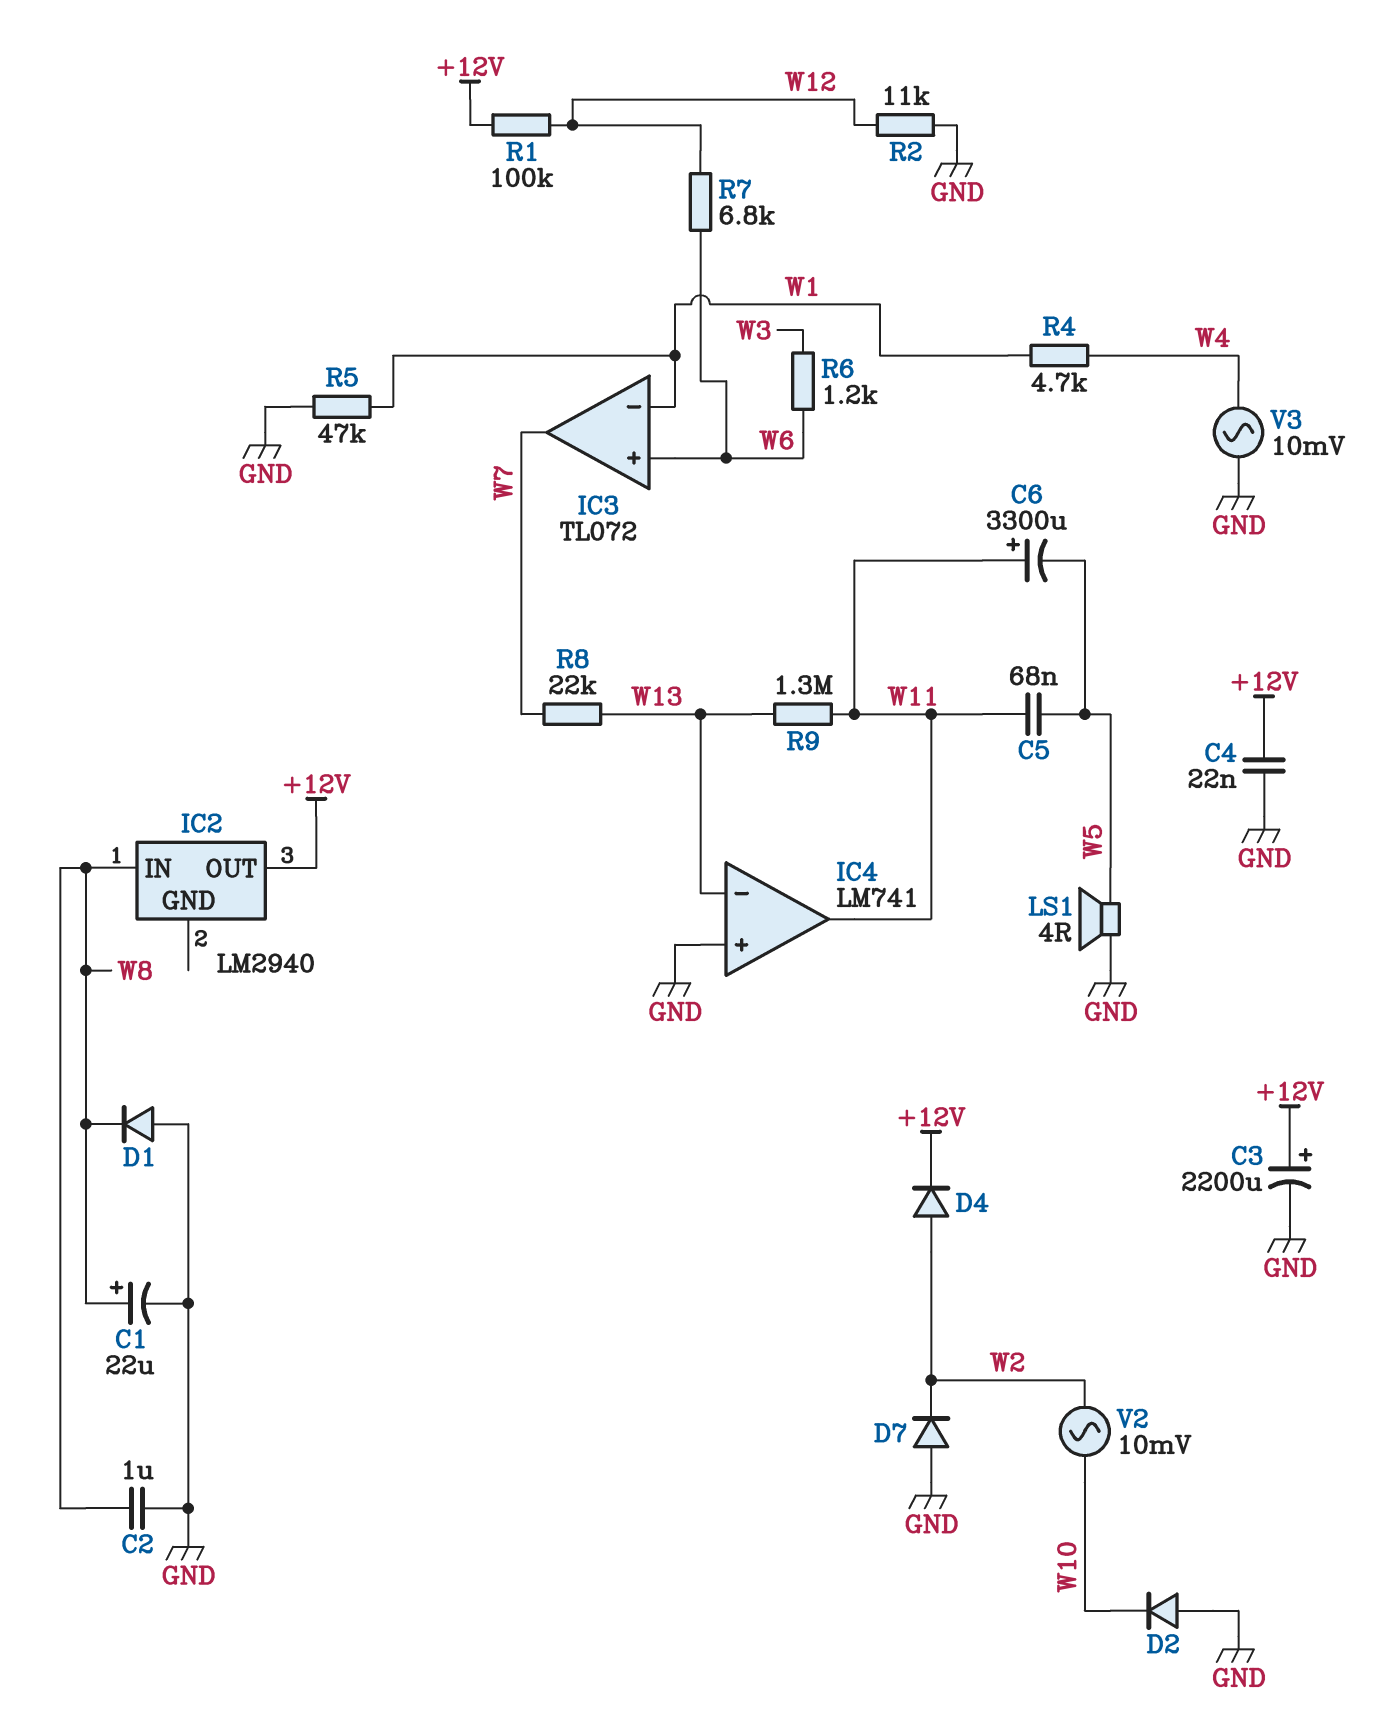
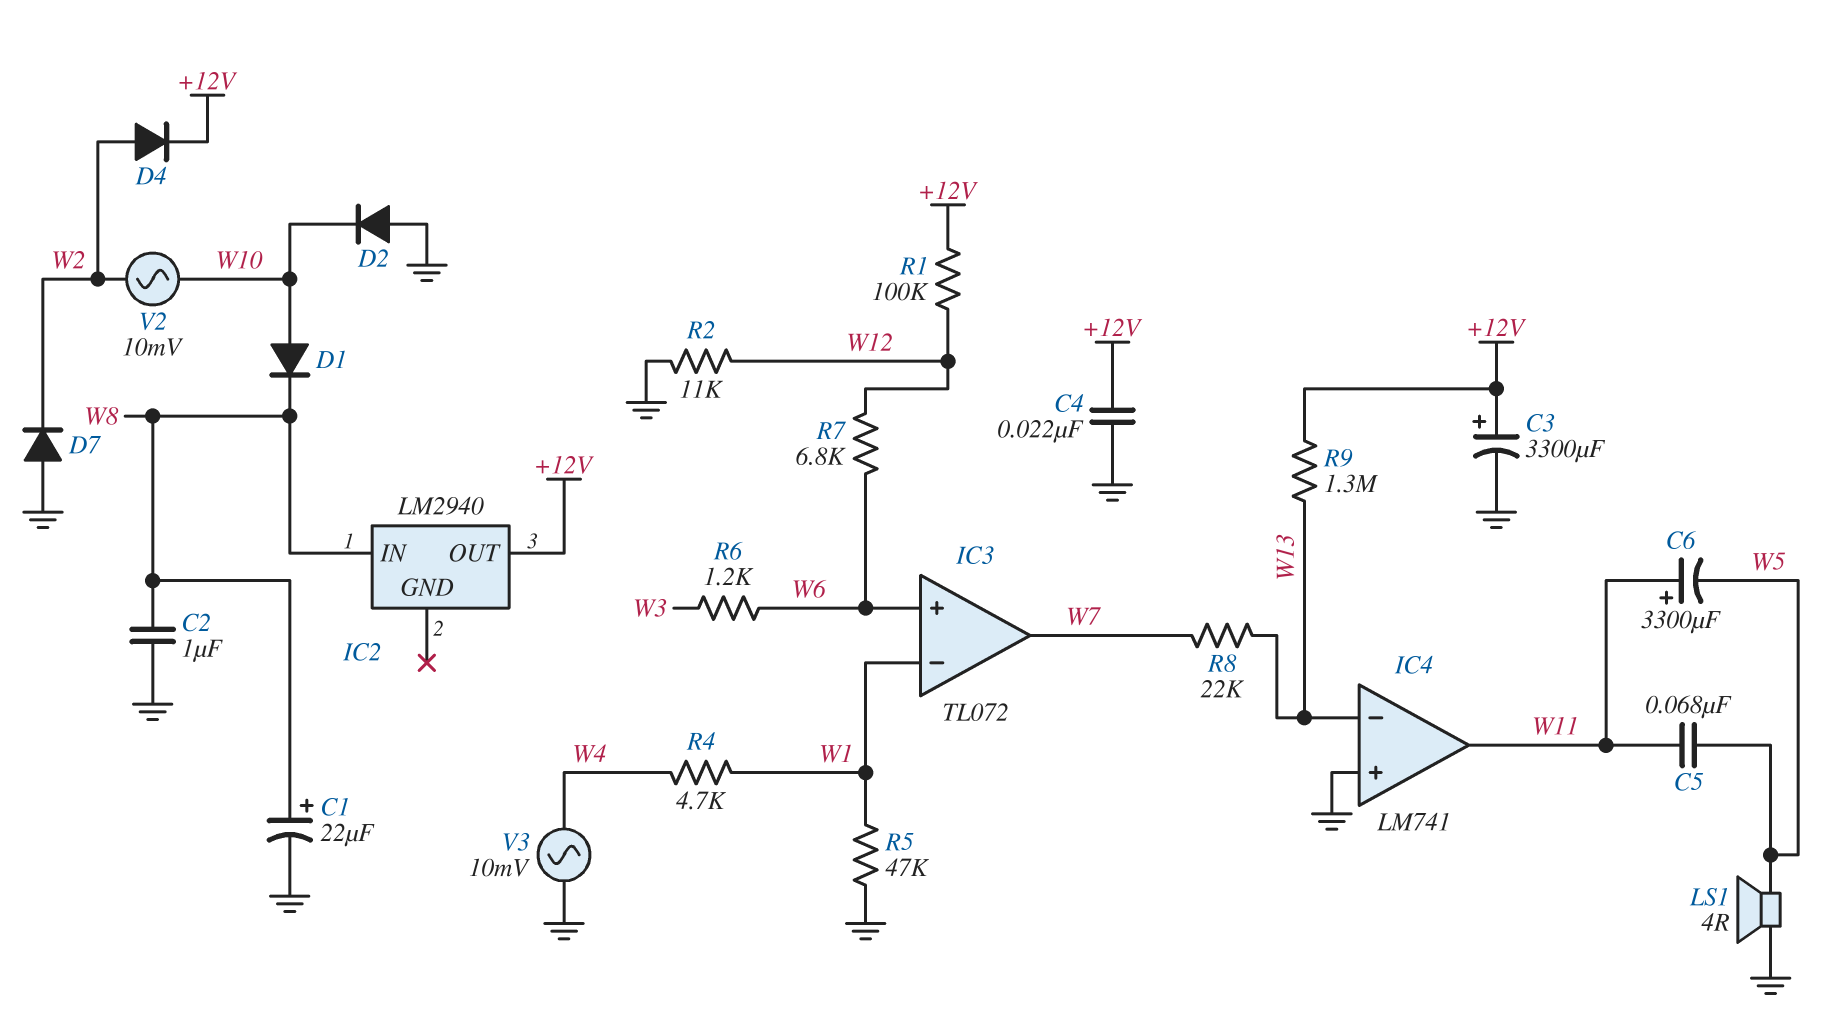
C3: 2200uF (plus +12V, minus GND) -> 3300uF (plus +12V, minus GND)
D1: diode (A GND, K W8) -> diode (A W10, K W8)
R9: 1.3M (W11, W13) -> 1.3M (+12V, W13)

